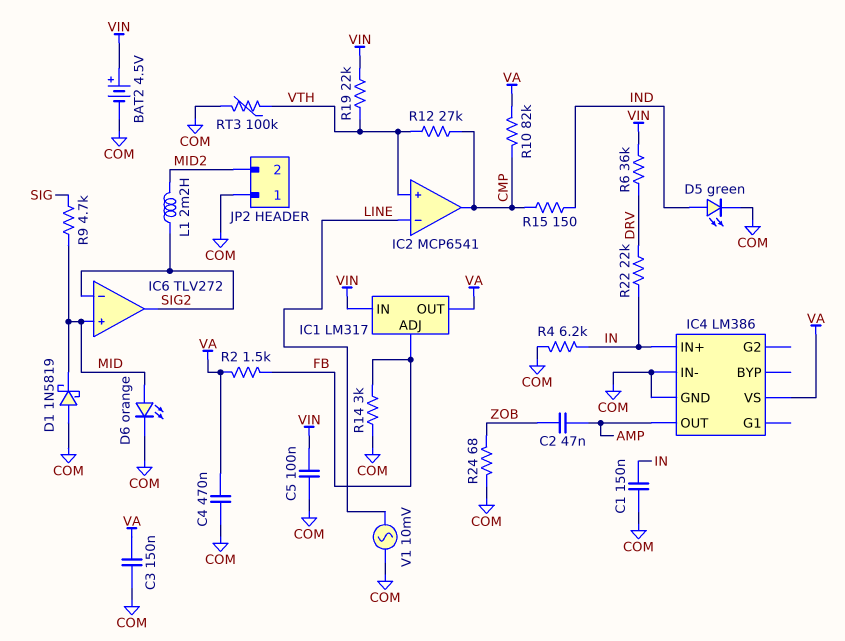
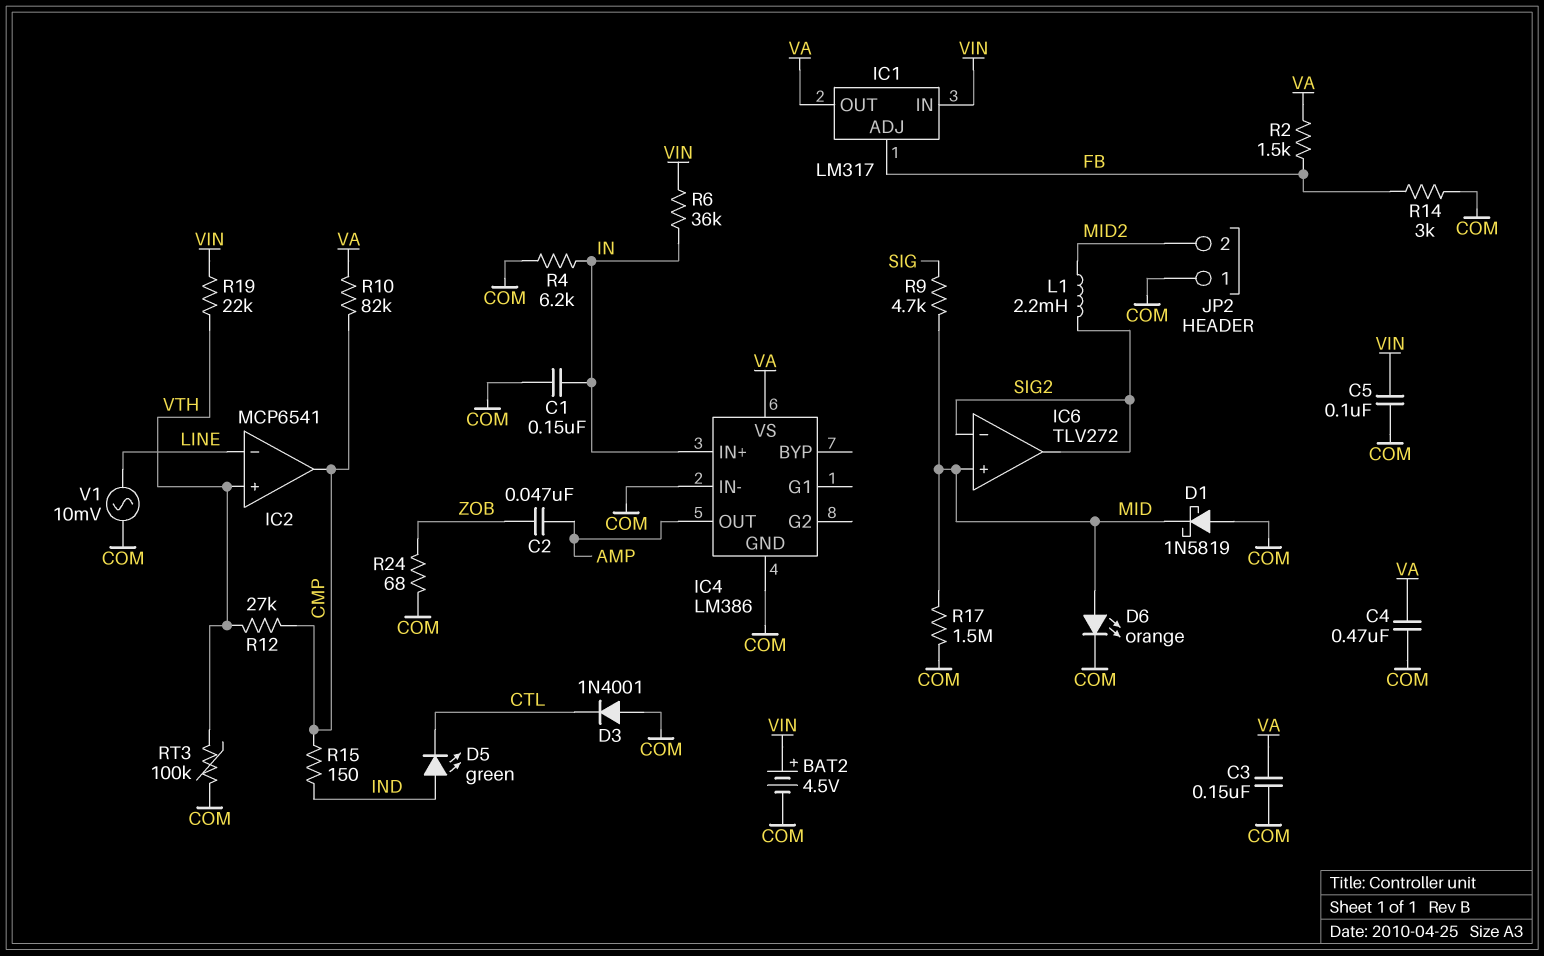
D3: none -> diode 1N4001 (A COM, K CTL)
D5: LED green (A IND, K COM) -> LED green (A IND, K CTL)
R6: 36k (DRV, VIN) -> 36k (IN, VIN)
R17: none -> 1.5M (COM, MID)
R22: 22k (DRV, IN) -> none

